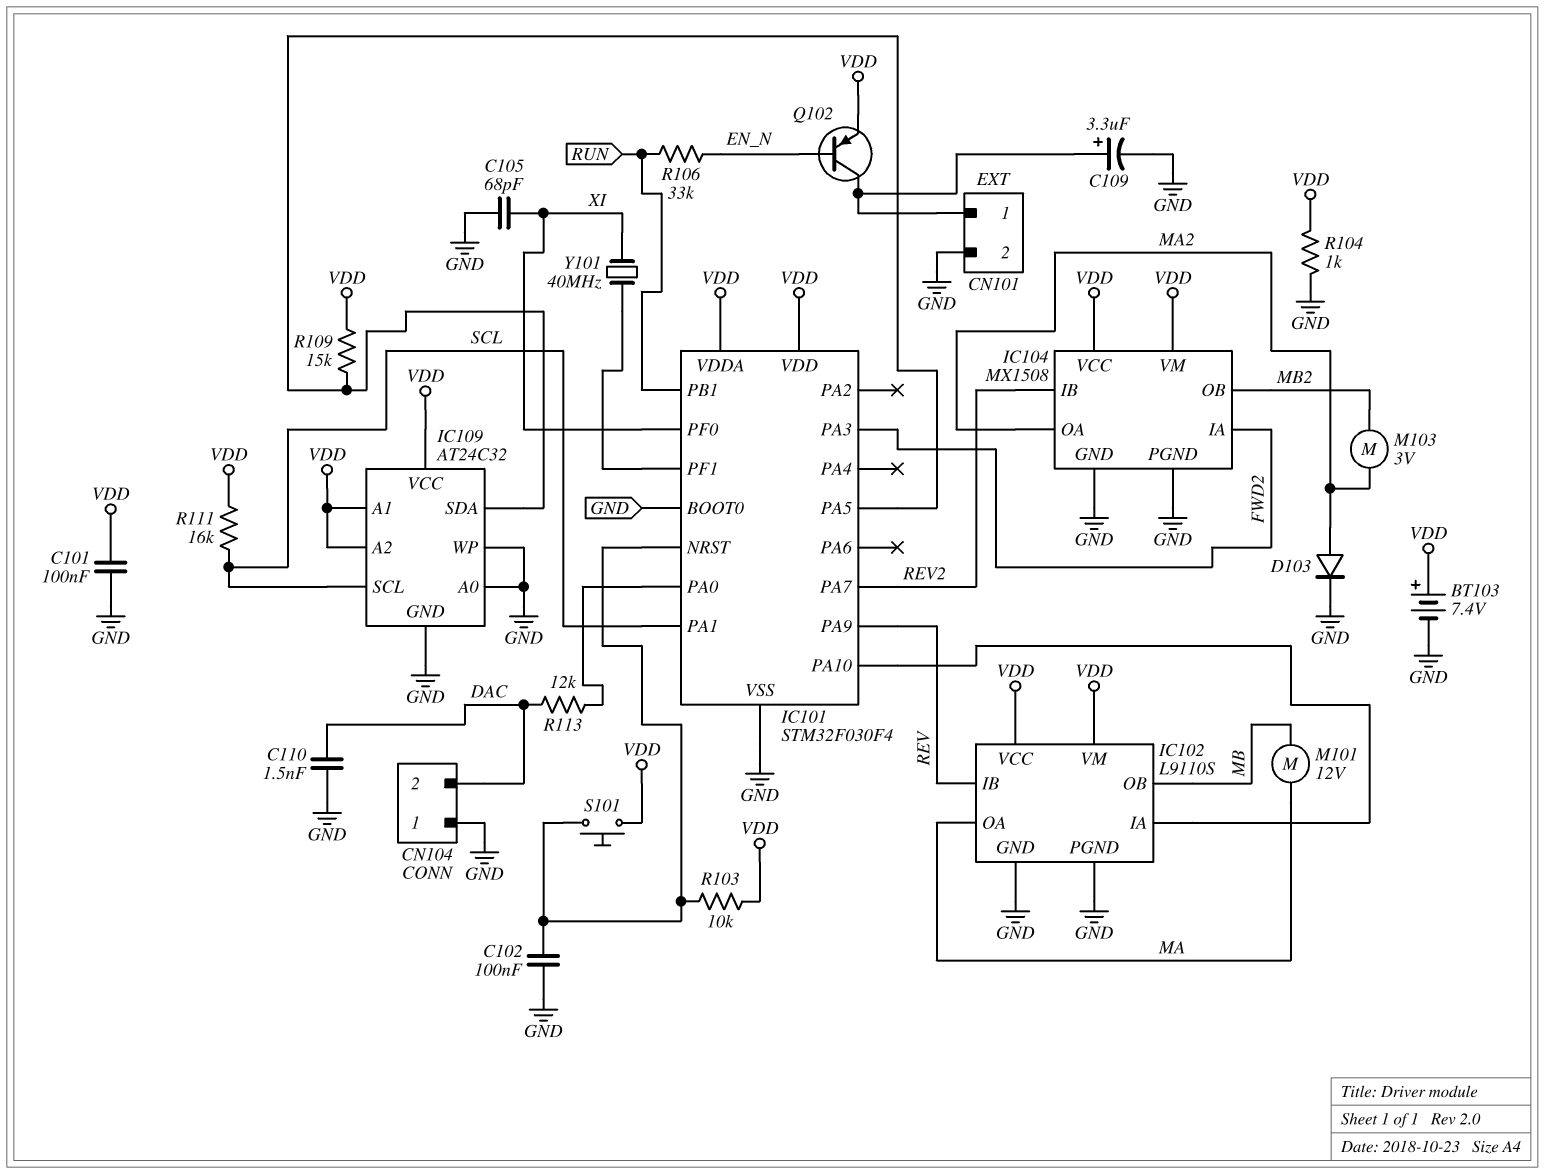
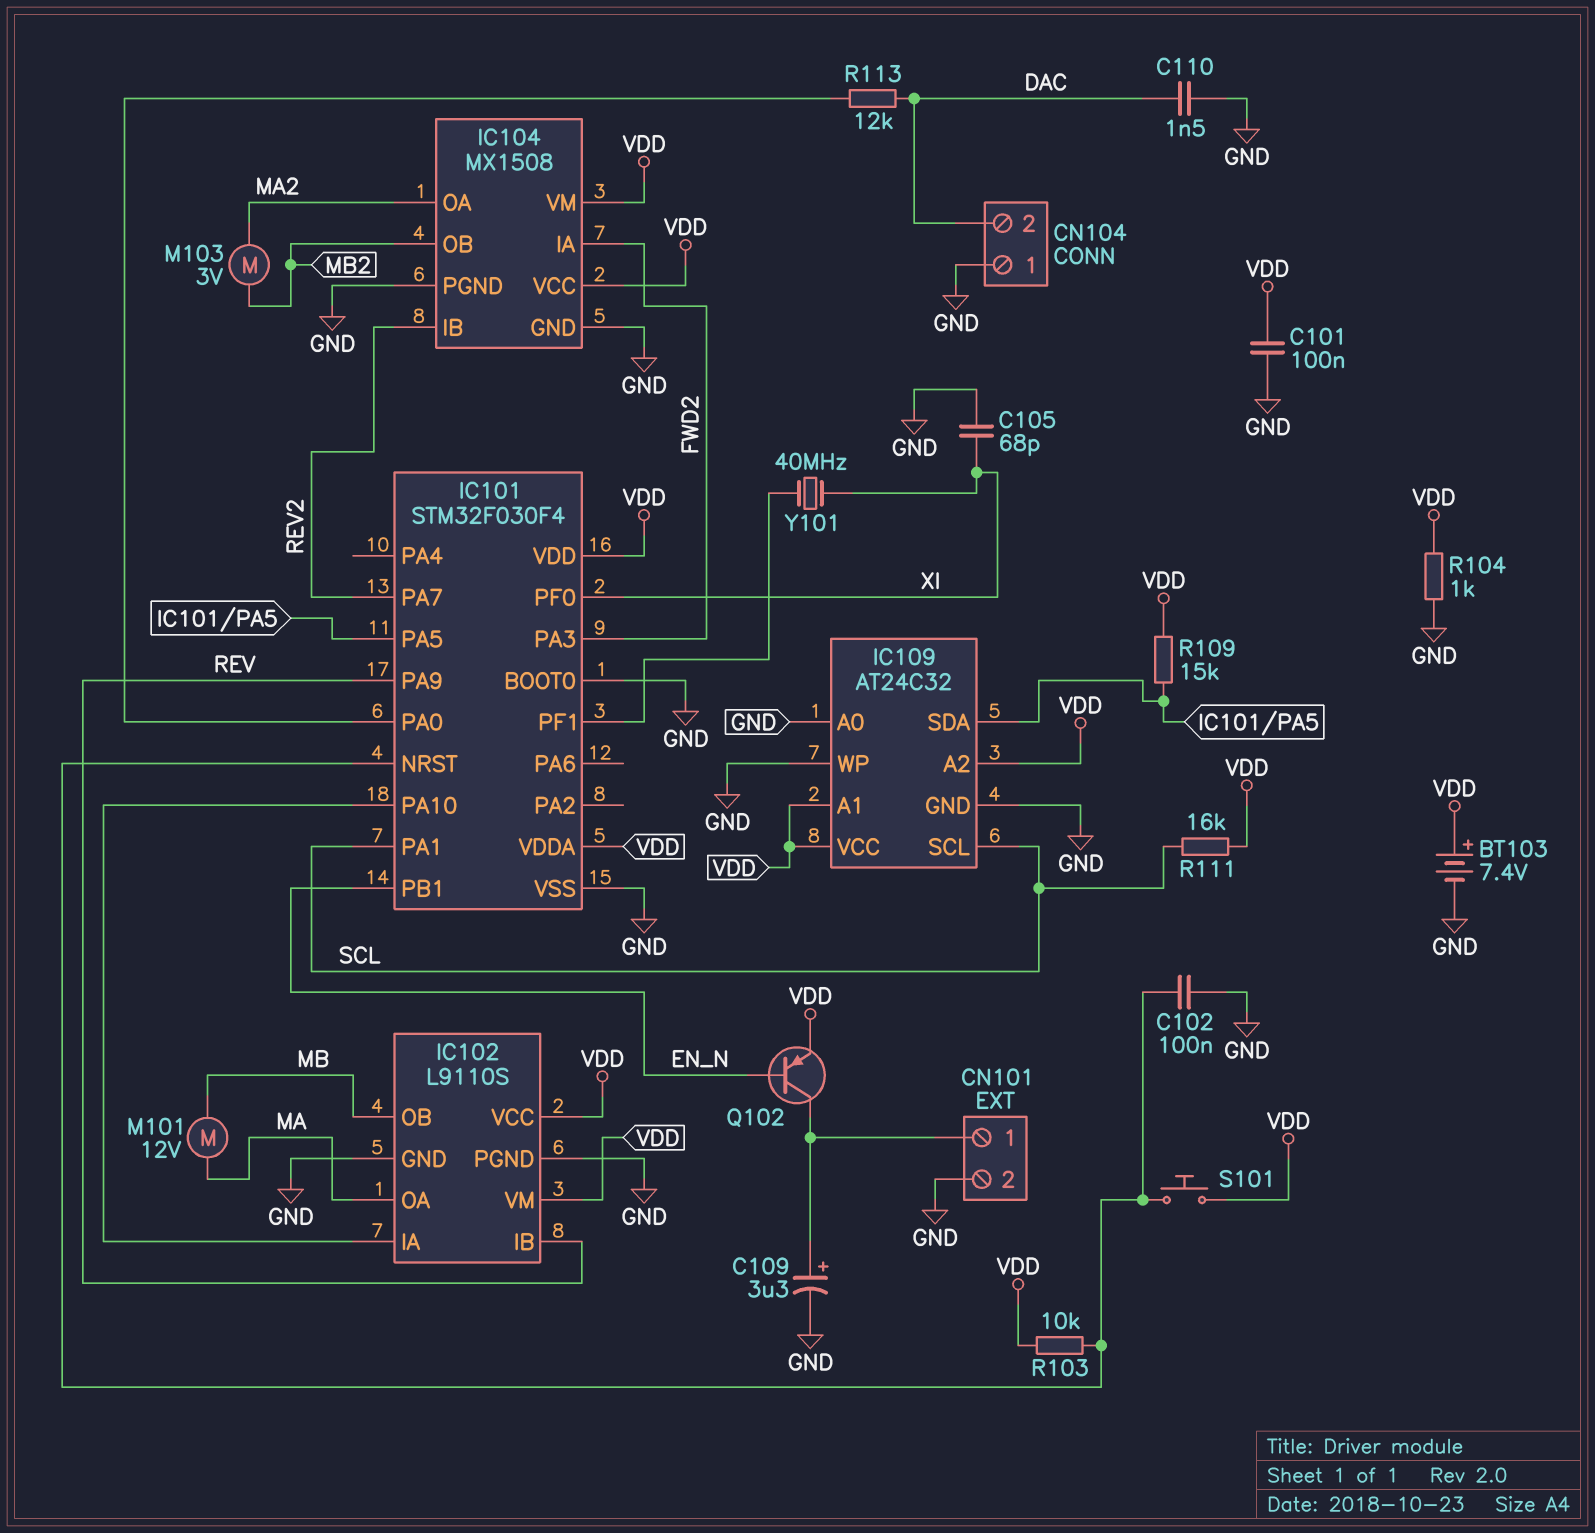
D103: diode (A MA2, K GND) -> none
IC101 pin PB1: RUN -> EN_N
R106: 33k (EN_N, RUN) -> none

